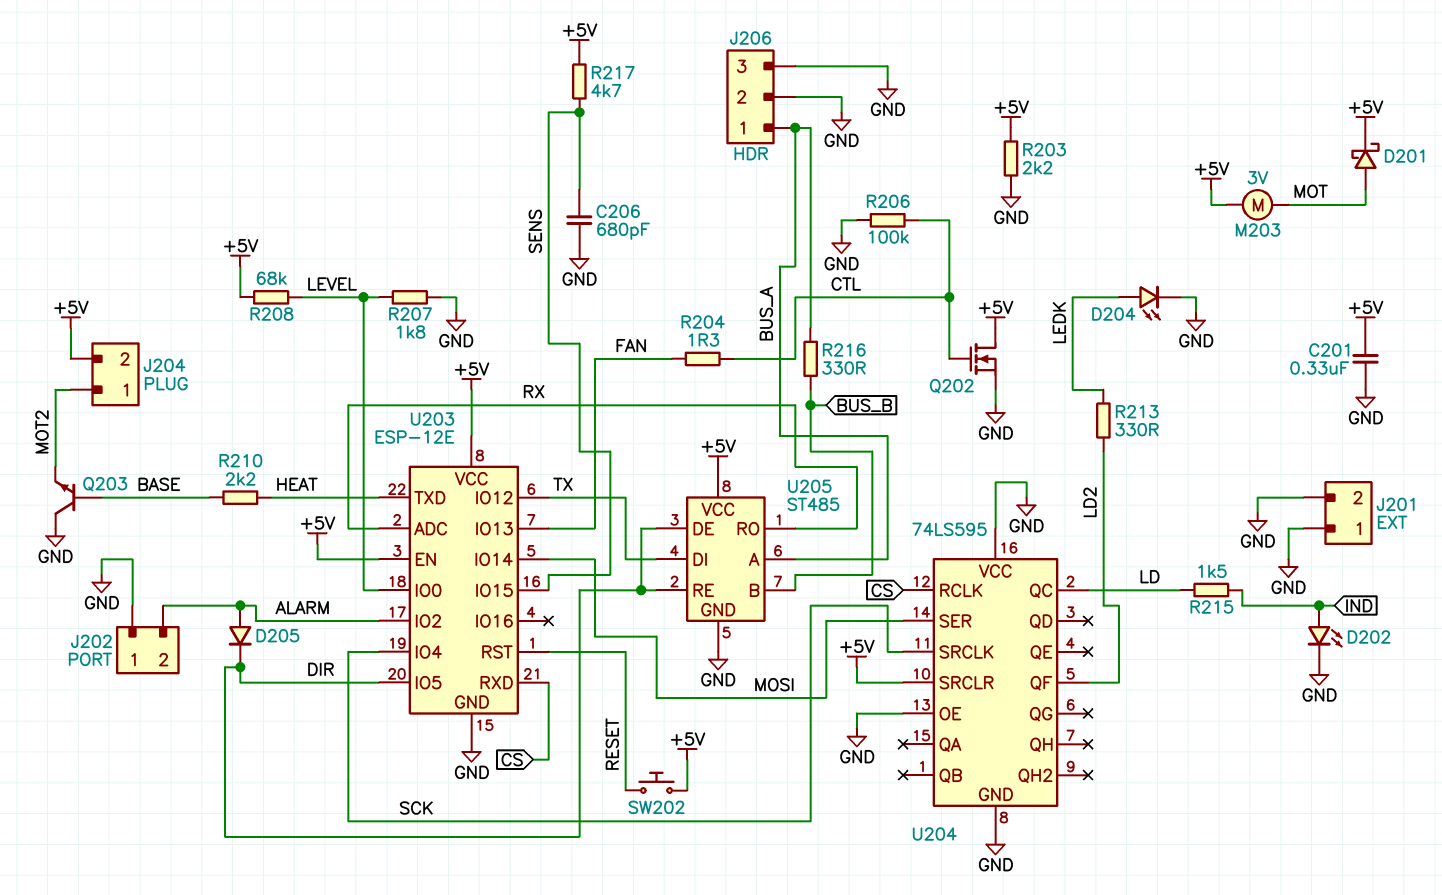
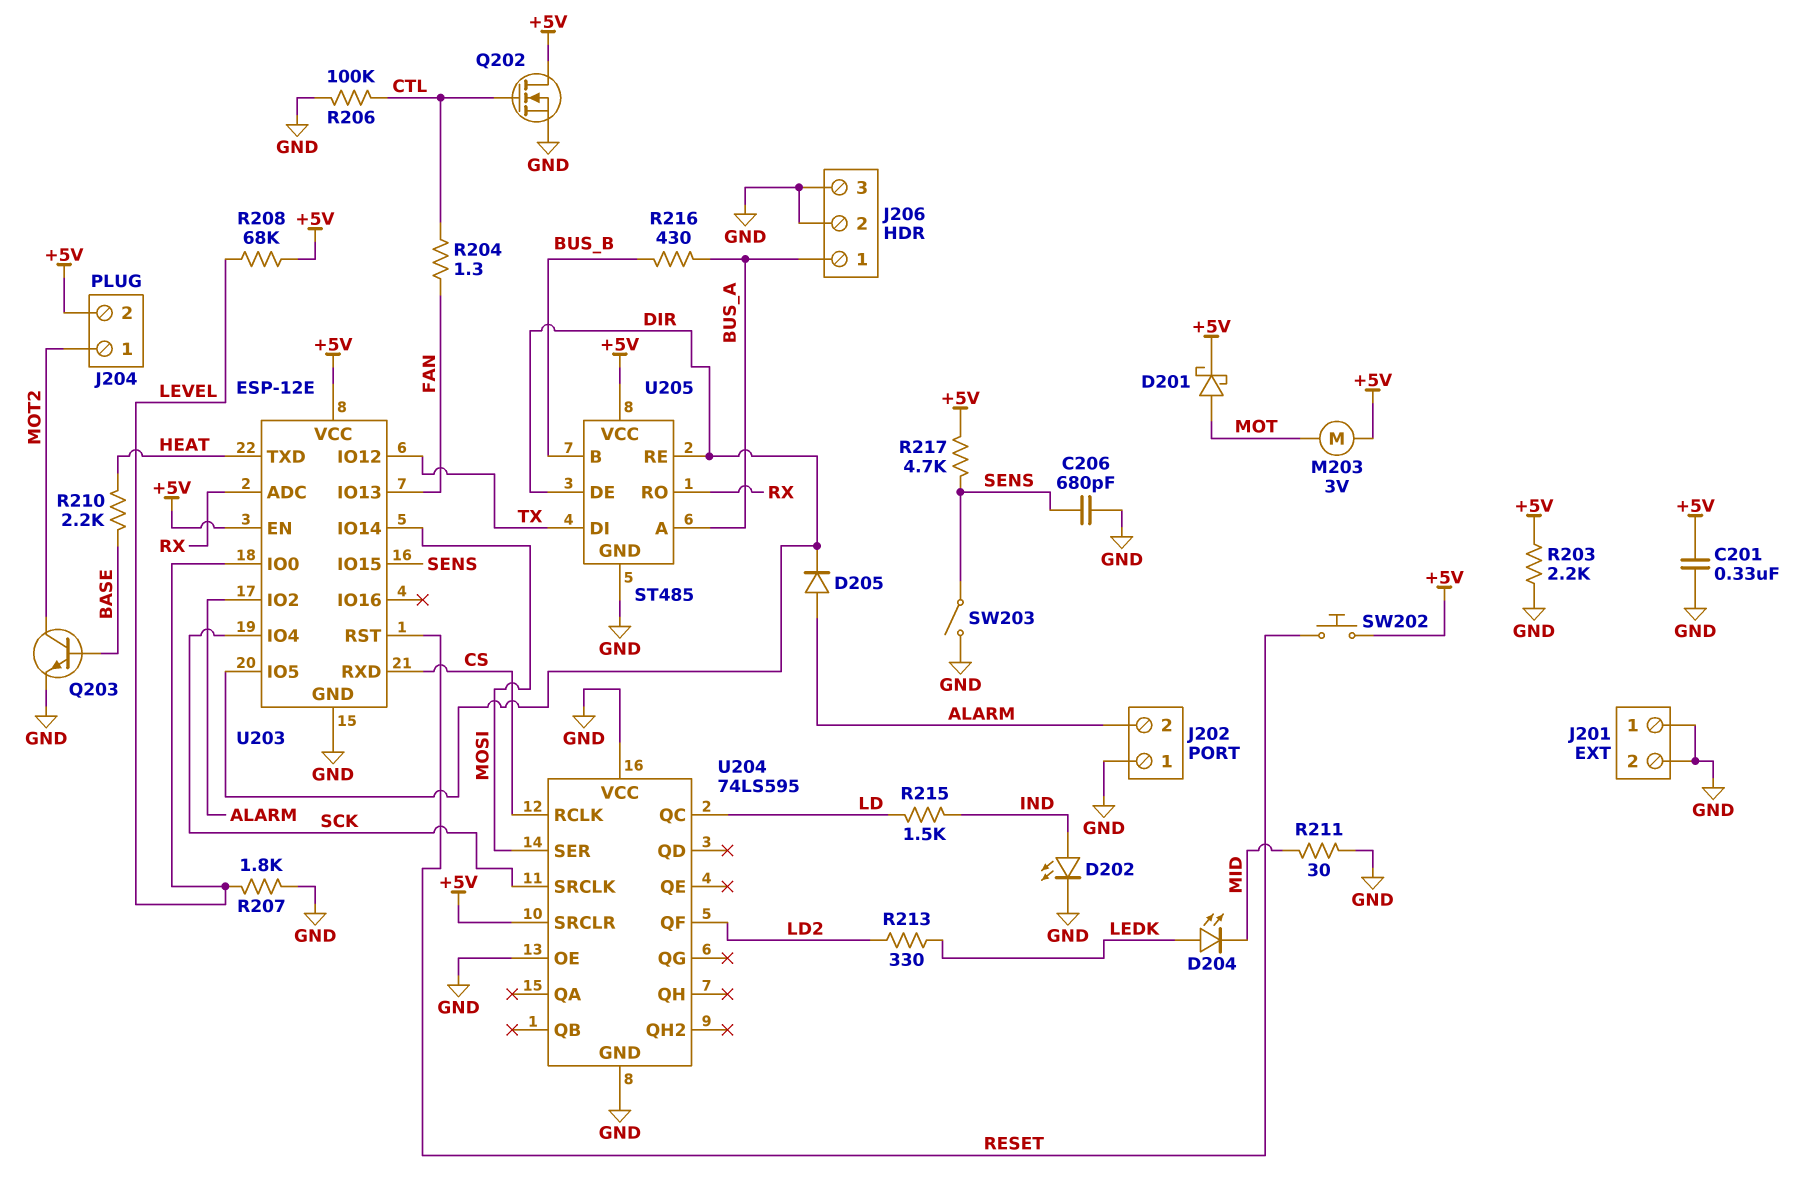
D204: LED (A LEDK, K GND) -> LED (A LEDK, K MID)
Q203: NPN (B BASE, C GND, E MOT2) -> NPN (B BASE, C MOT2, E GND)
R211: none -> 30 (GND, MID)
R216: 330 (BUS_A, BUS_B) -> 430 (BUS_A, BUS_B)
SW203: none -> switch (GND, SENS)

